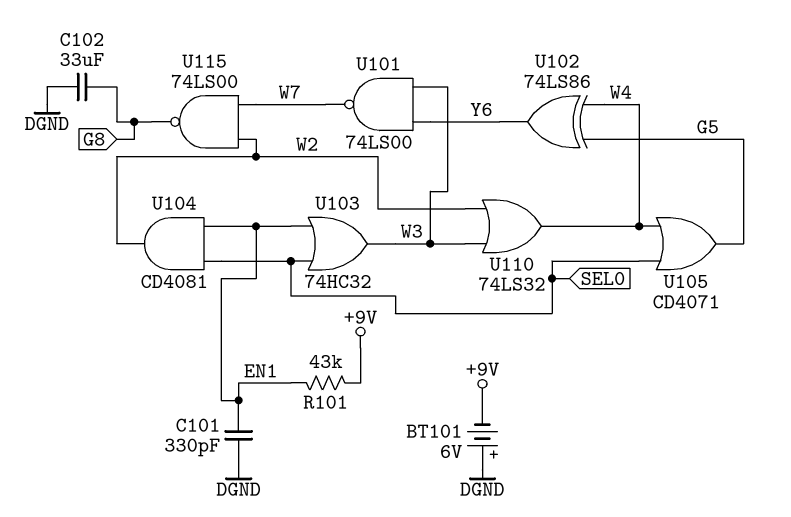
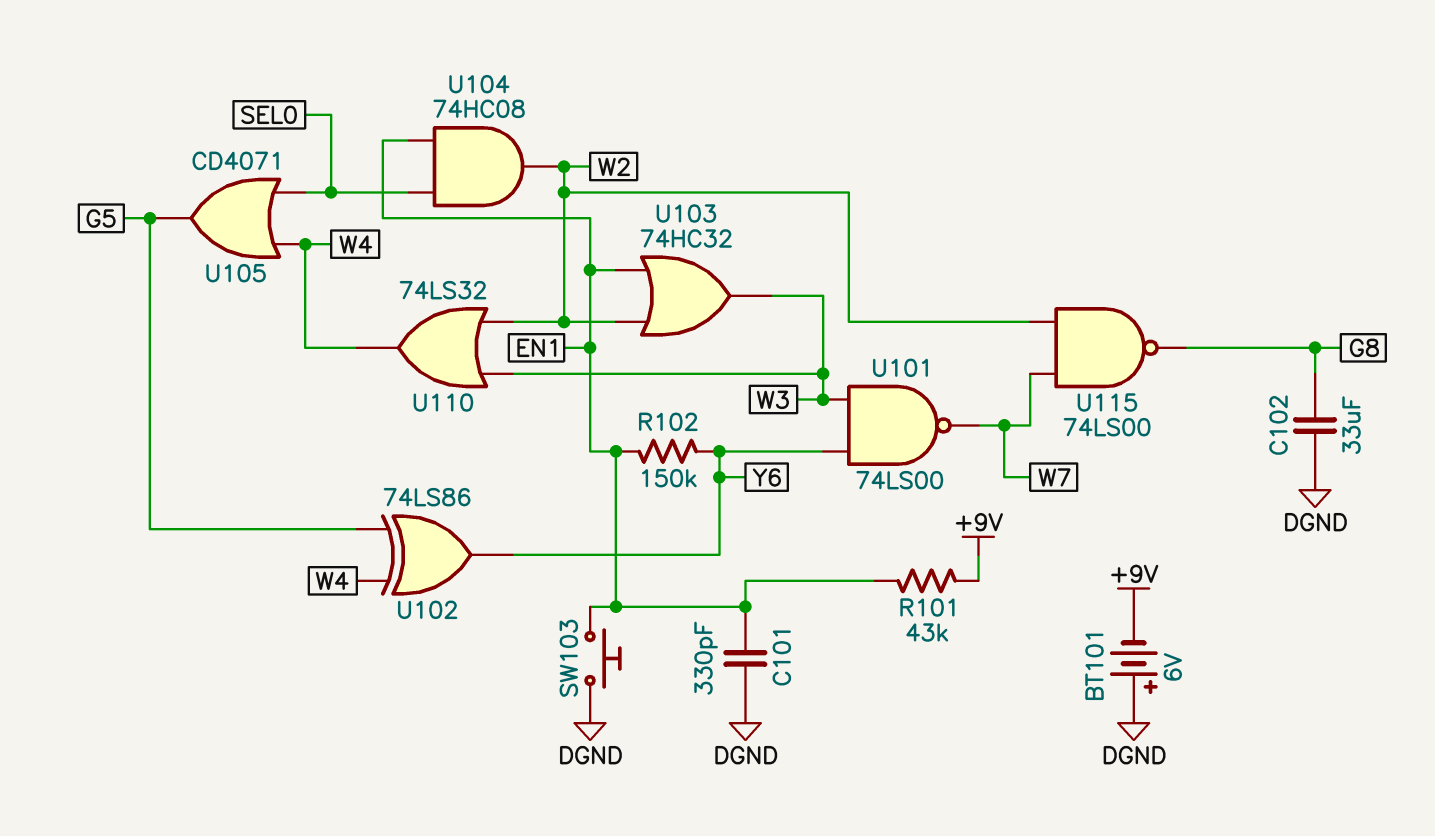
R102: none -> 150k (EN1, Y6)
SW103: none -> button (DGND, EN1)
U103: OR 74HC32 (in EN1, in SEL0, out W3) -> OR 74HC32 (in EN1, in W2, out W3)
U104: AND CD4081 (in EN1, in SEL0, out W2) -> AND 74HC08 (in EN1, in SEL0, out W2)

